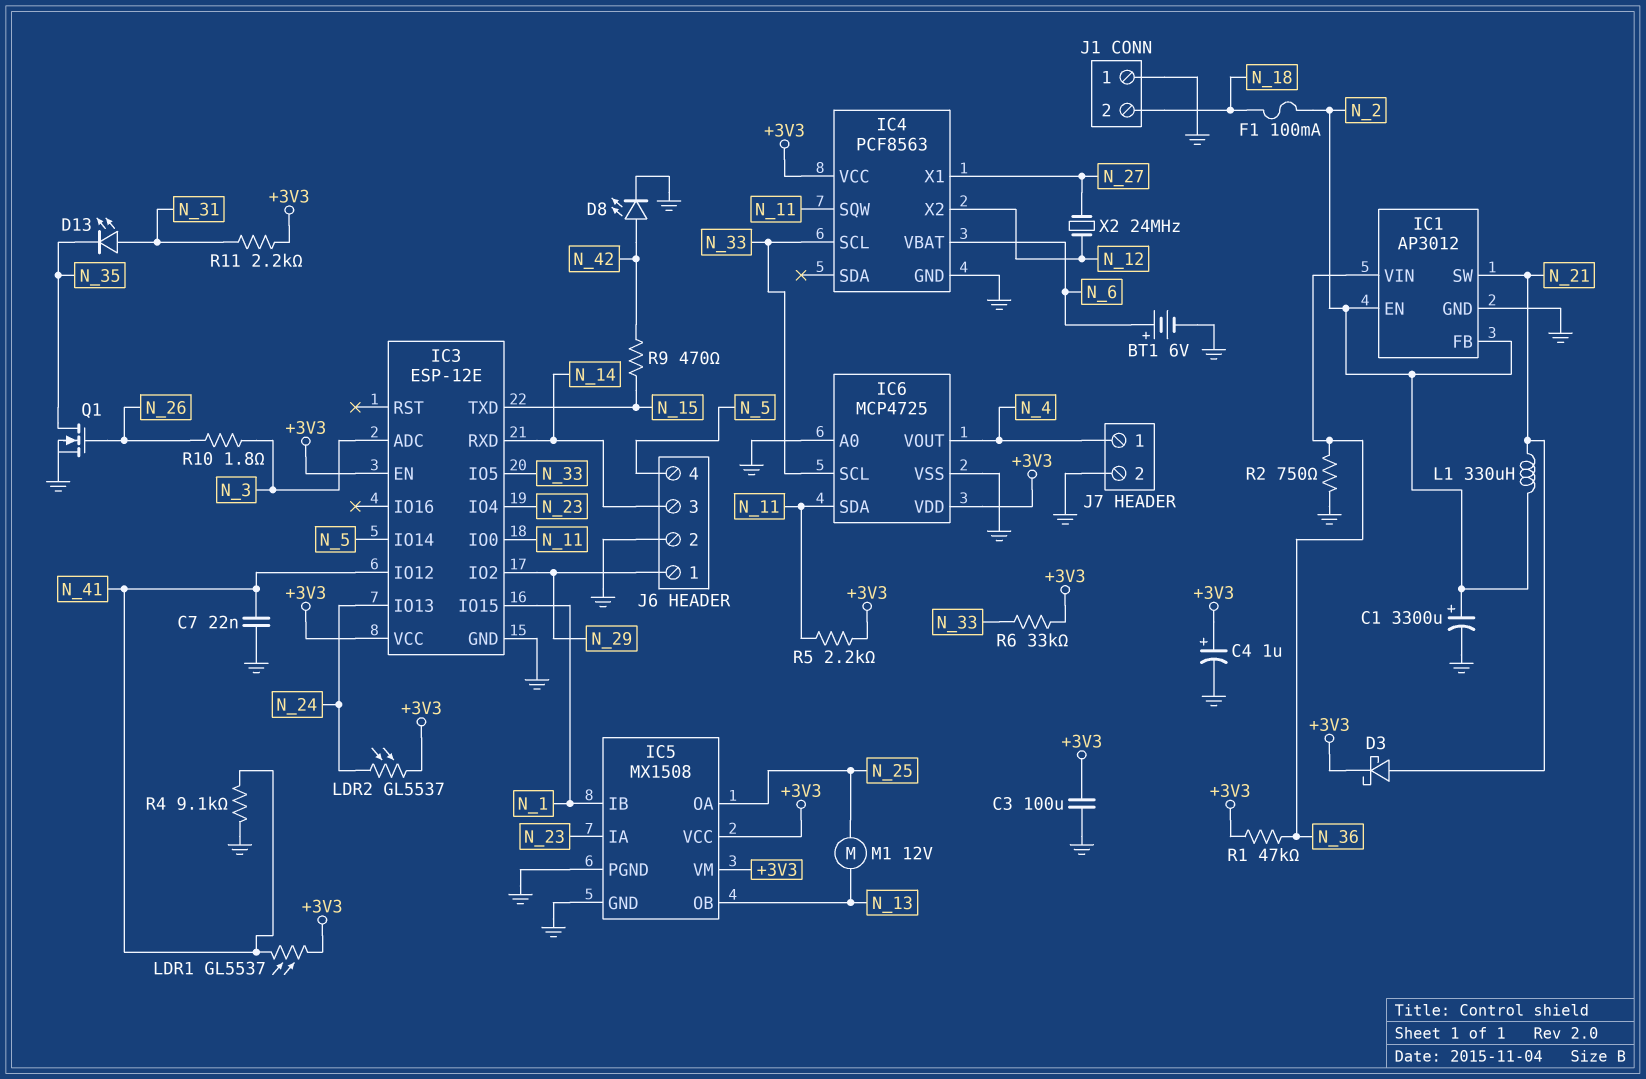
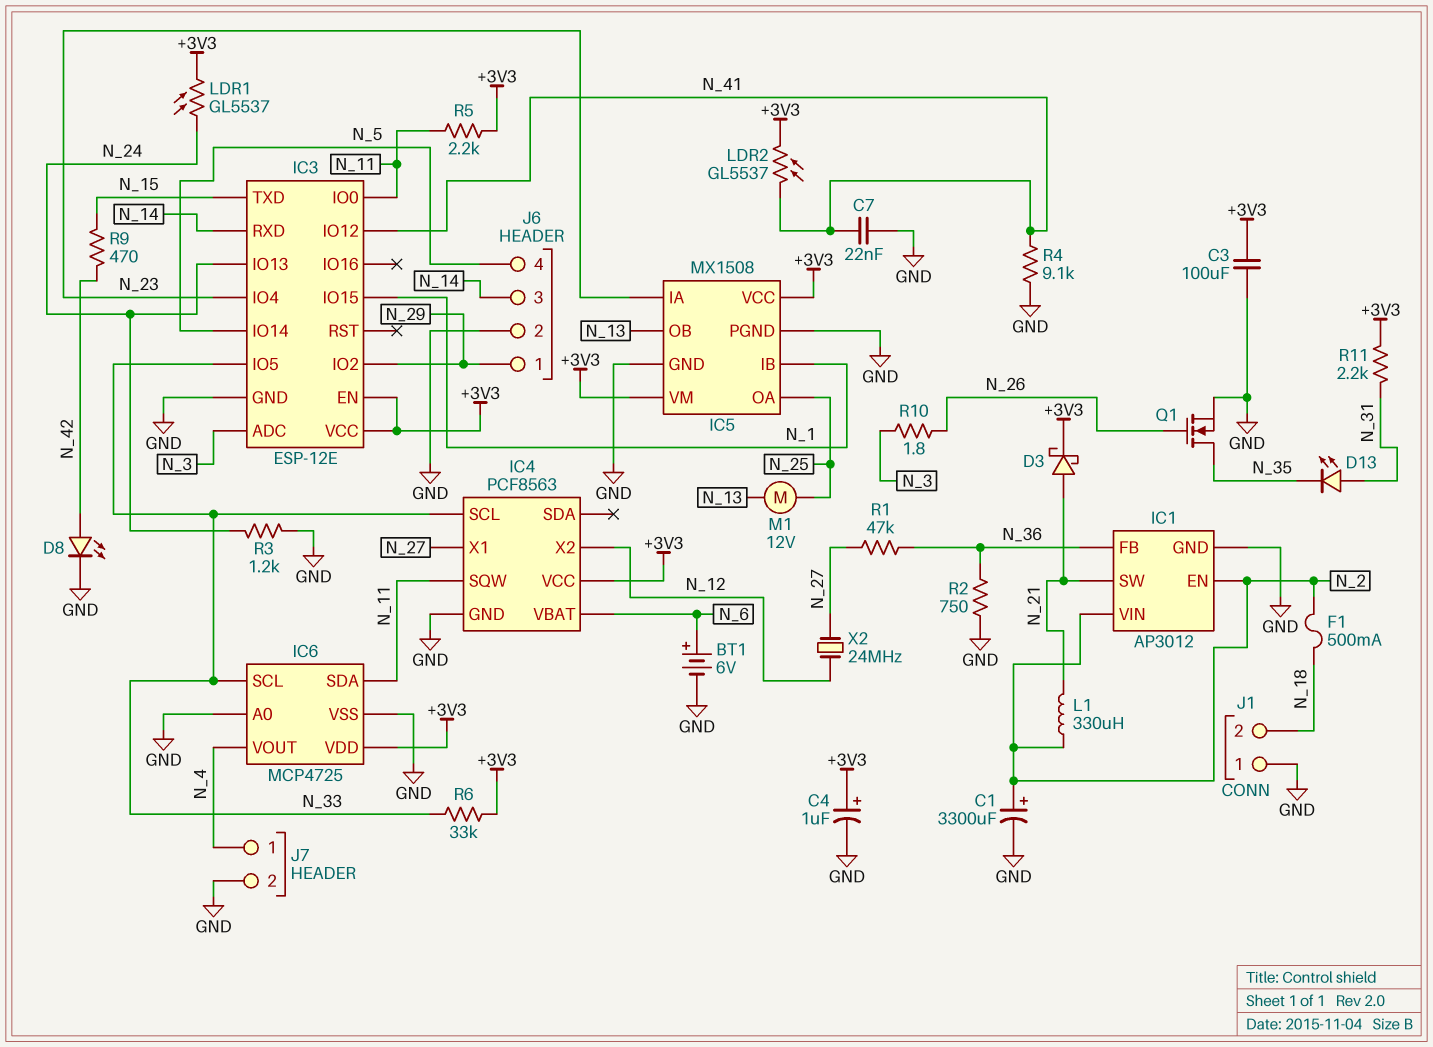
F1: 100mA (N_2, N_18) -> 500mA (N_2, N_18)
IC1 pin FB: N_2 -> N_36
IC1 pin VIN: N_36 -> N_2
LDR1: GL5537 (+3V3, N_41) -> GL5537 (+3V3, N_24)
LDR2: GL5537 (+3V3, N_24) -> GL5537 (+3V3, N_41)
R1: 47k (+3V3, N_36) -> 47k (N_27, N_36)
R3: none -> 1.2k (GND, N_24)

